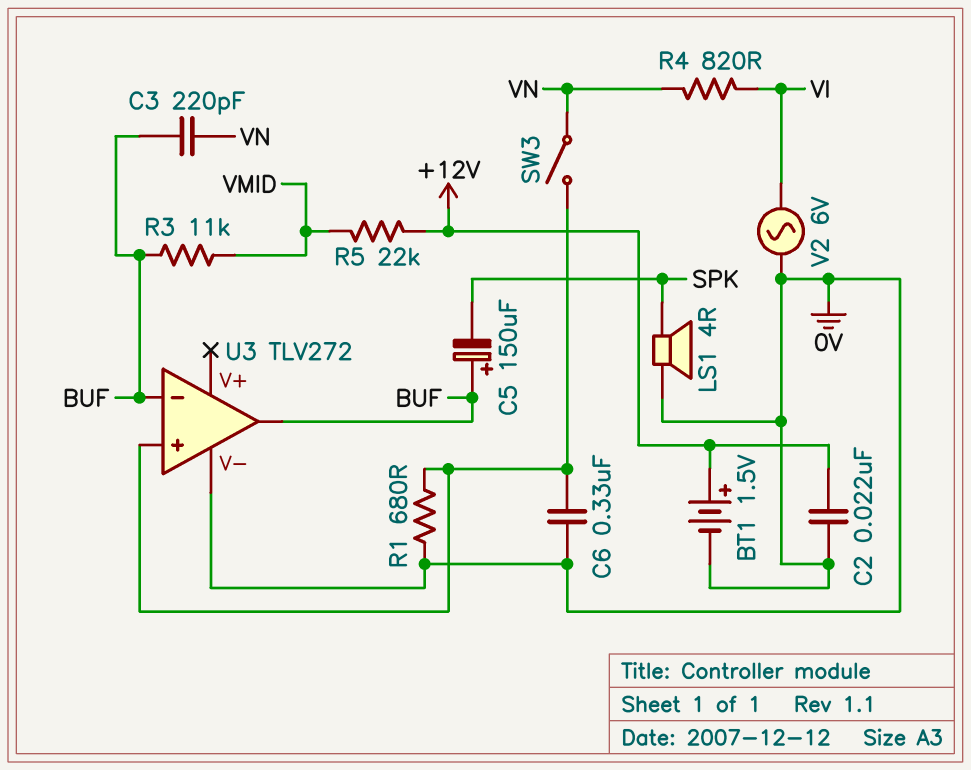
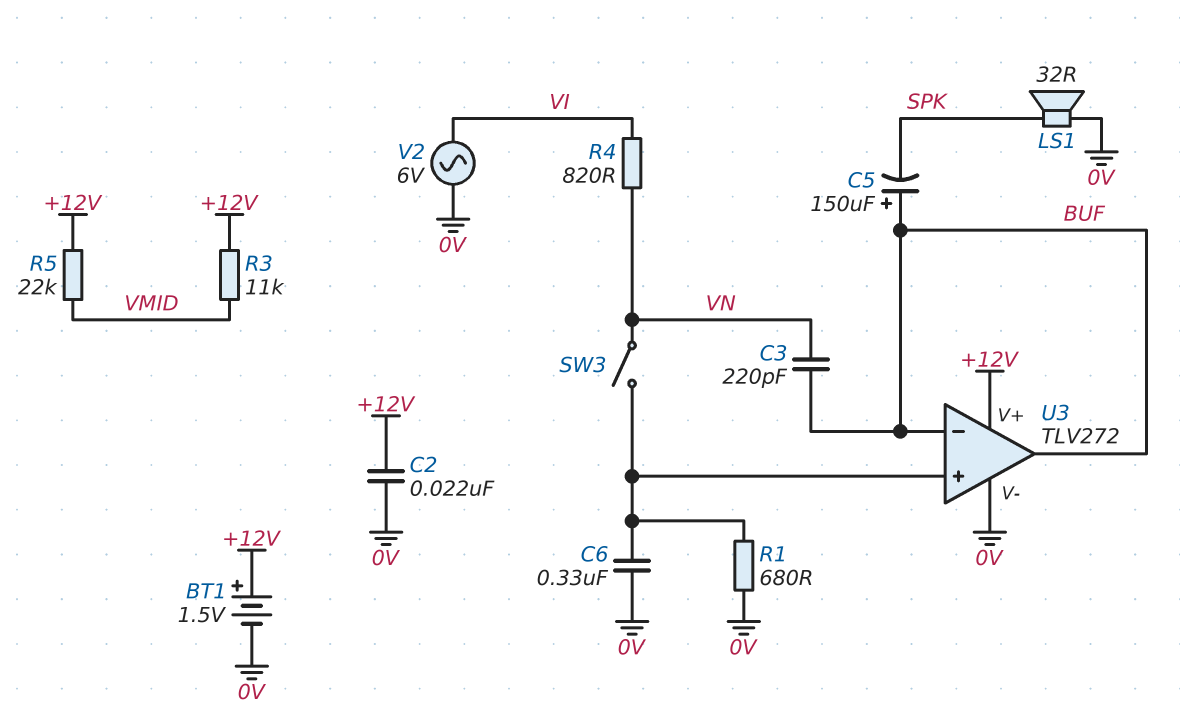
LS1: speaker 4R (0V, SPK) -> speaker 32R (0V, SPK)
R3: 11k (BUF, VMID) -> 11k (+12V, VMID)
U3 pin V+: none -> +12V

